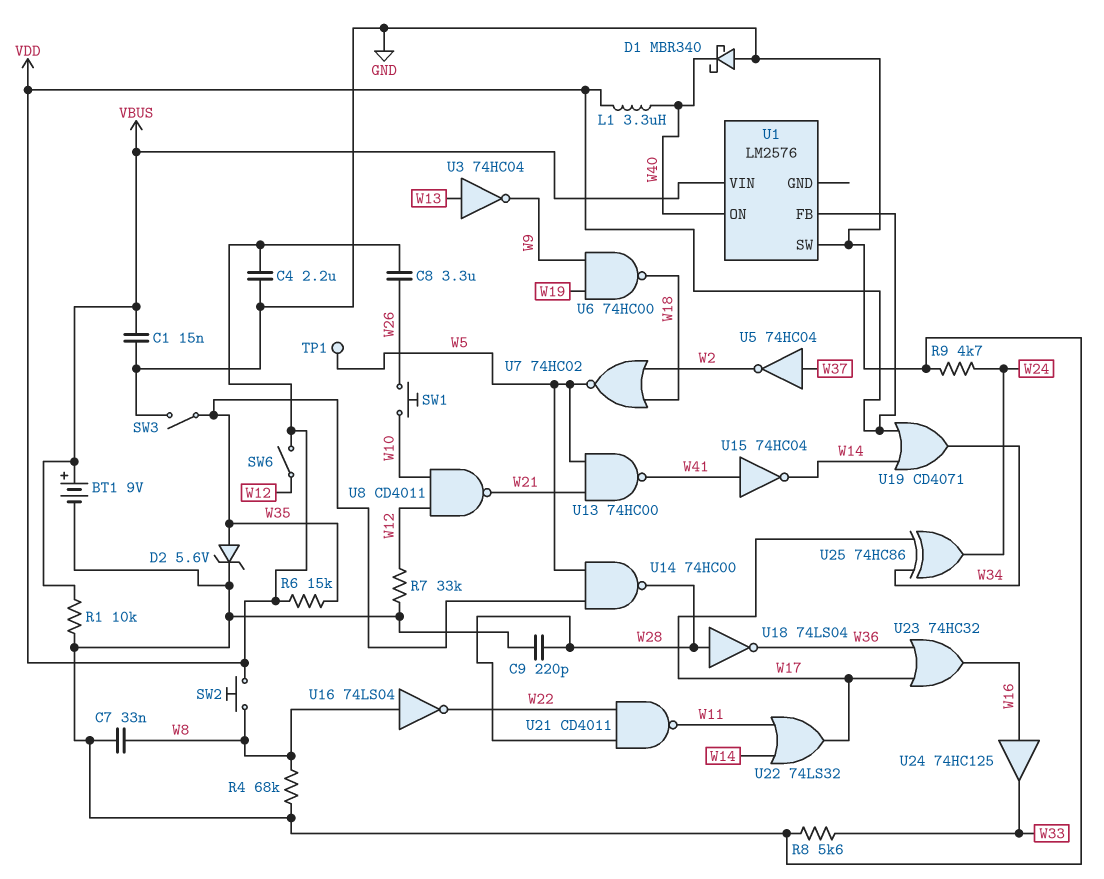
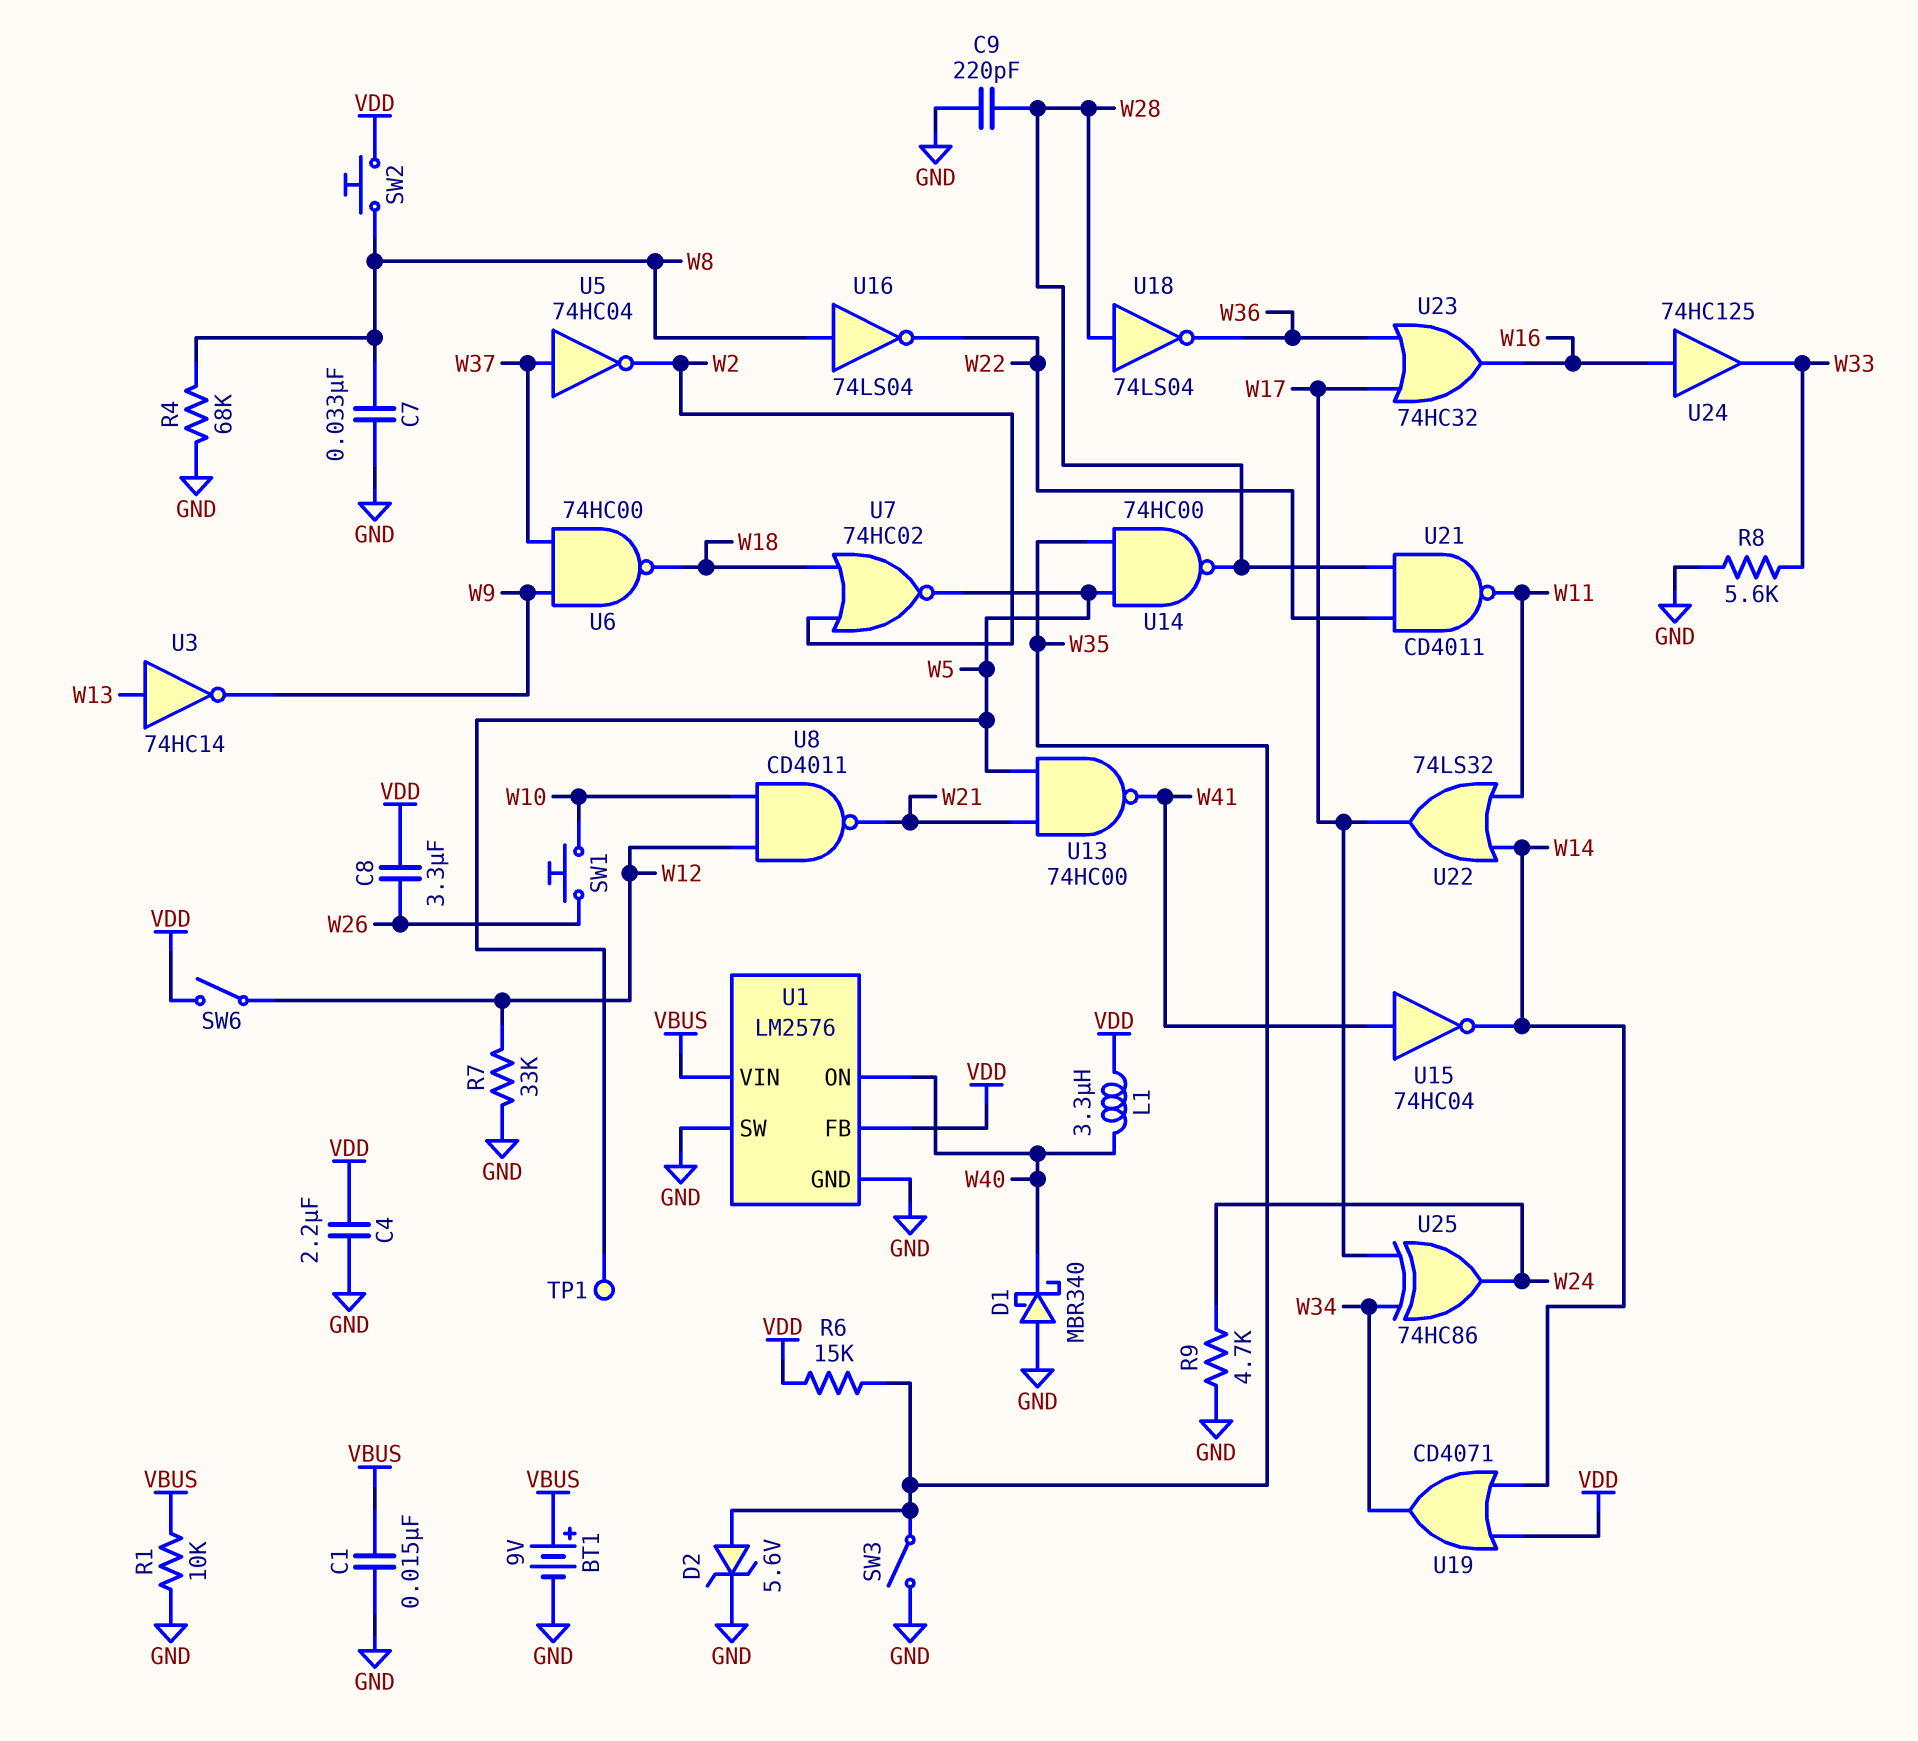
U1 pin GND: none -> GND
U3: NOT 74HC04 (in W13, out W9) -> NOT 74HC14 (in W13, out W9)
U6: NAND 74HC00 (in W9, in W19, out W18) -> NAND 74HC00 (in W9, in W37, out W18)

